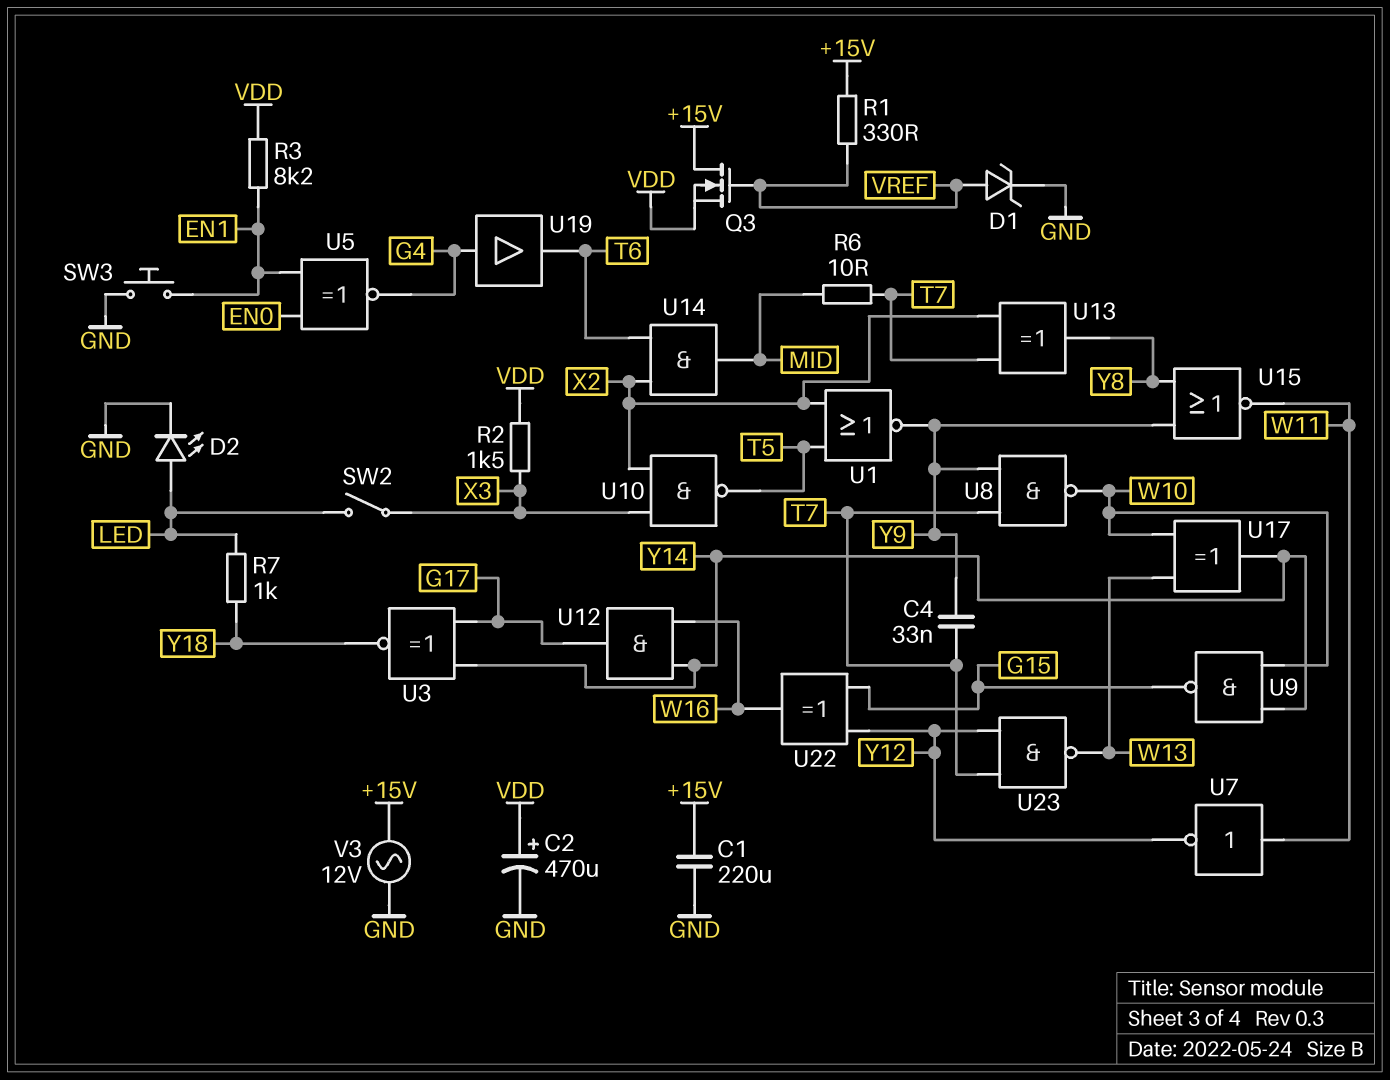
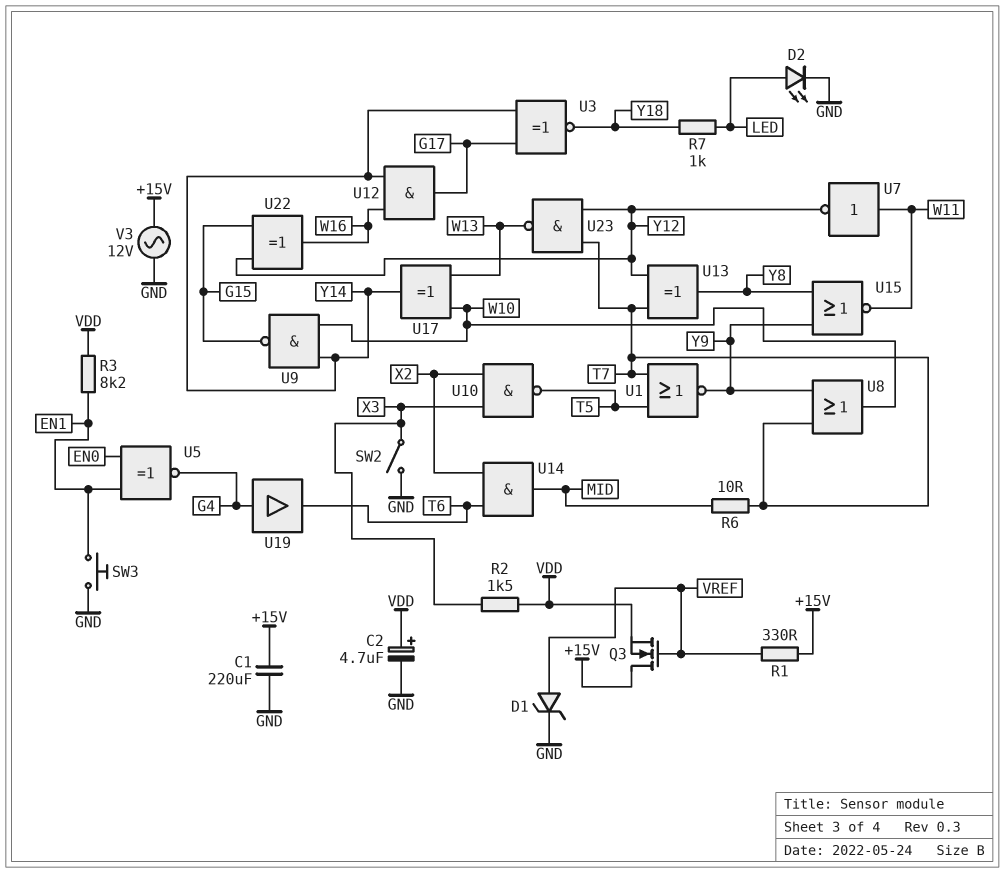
C2: 470uF (plus VDD, minus GND) -> 4.7uF (plus VDD, minus GND)
C4: 33nF (T7, Y9) -> none
SW2: switch (LED, X3) -> switch (GND, X3)
U1: NOR (in T5, in X2, out Y9) -> NOR (in T5, in T7, out Y9)
U8: NAND (in T7, in Y9, out W10) -> OR (in T7, in Y9, out W10)
U13: XOR (in T7, in X2, out Y8) -> XOR (in T7, in Y12, out Y8)

